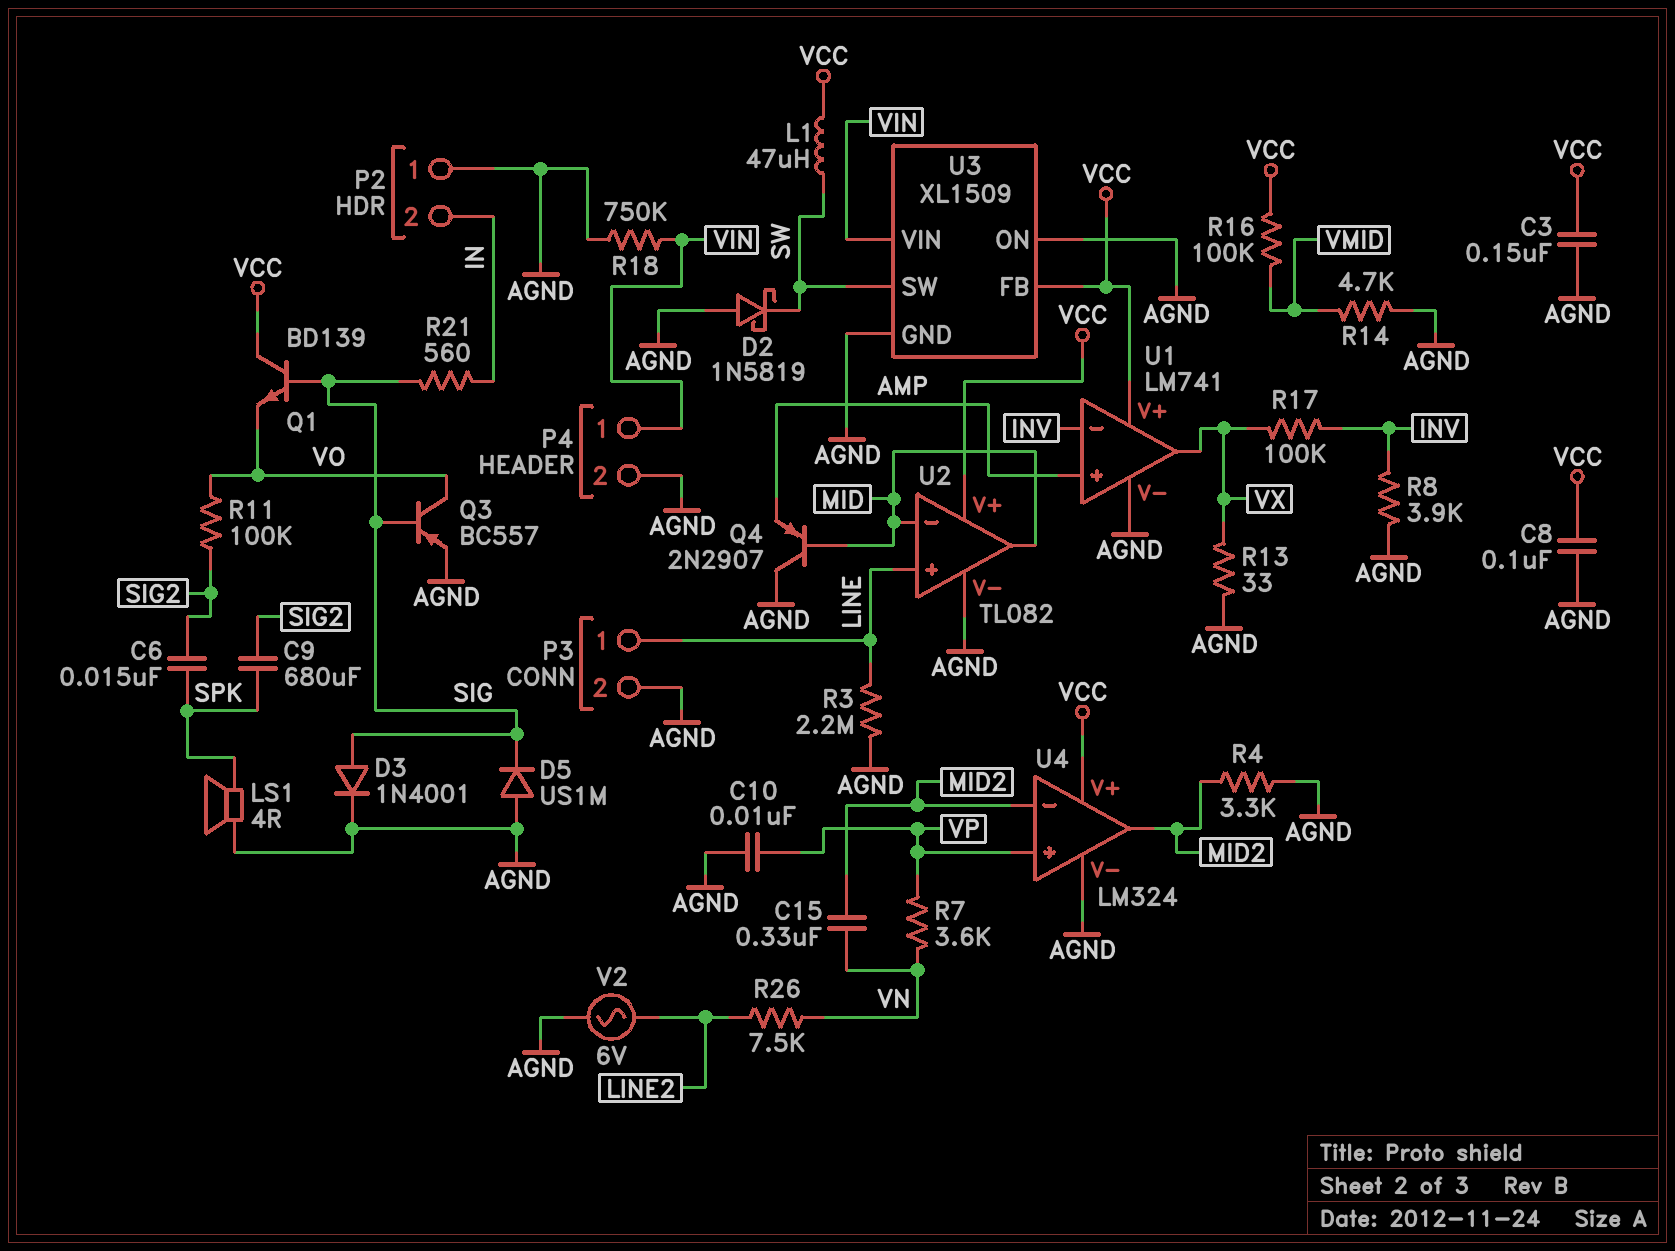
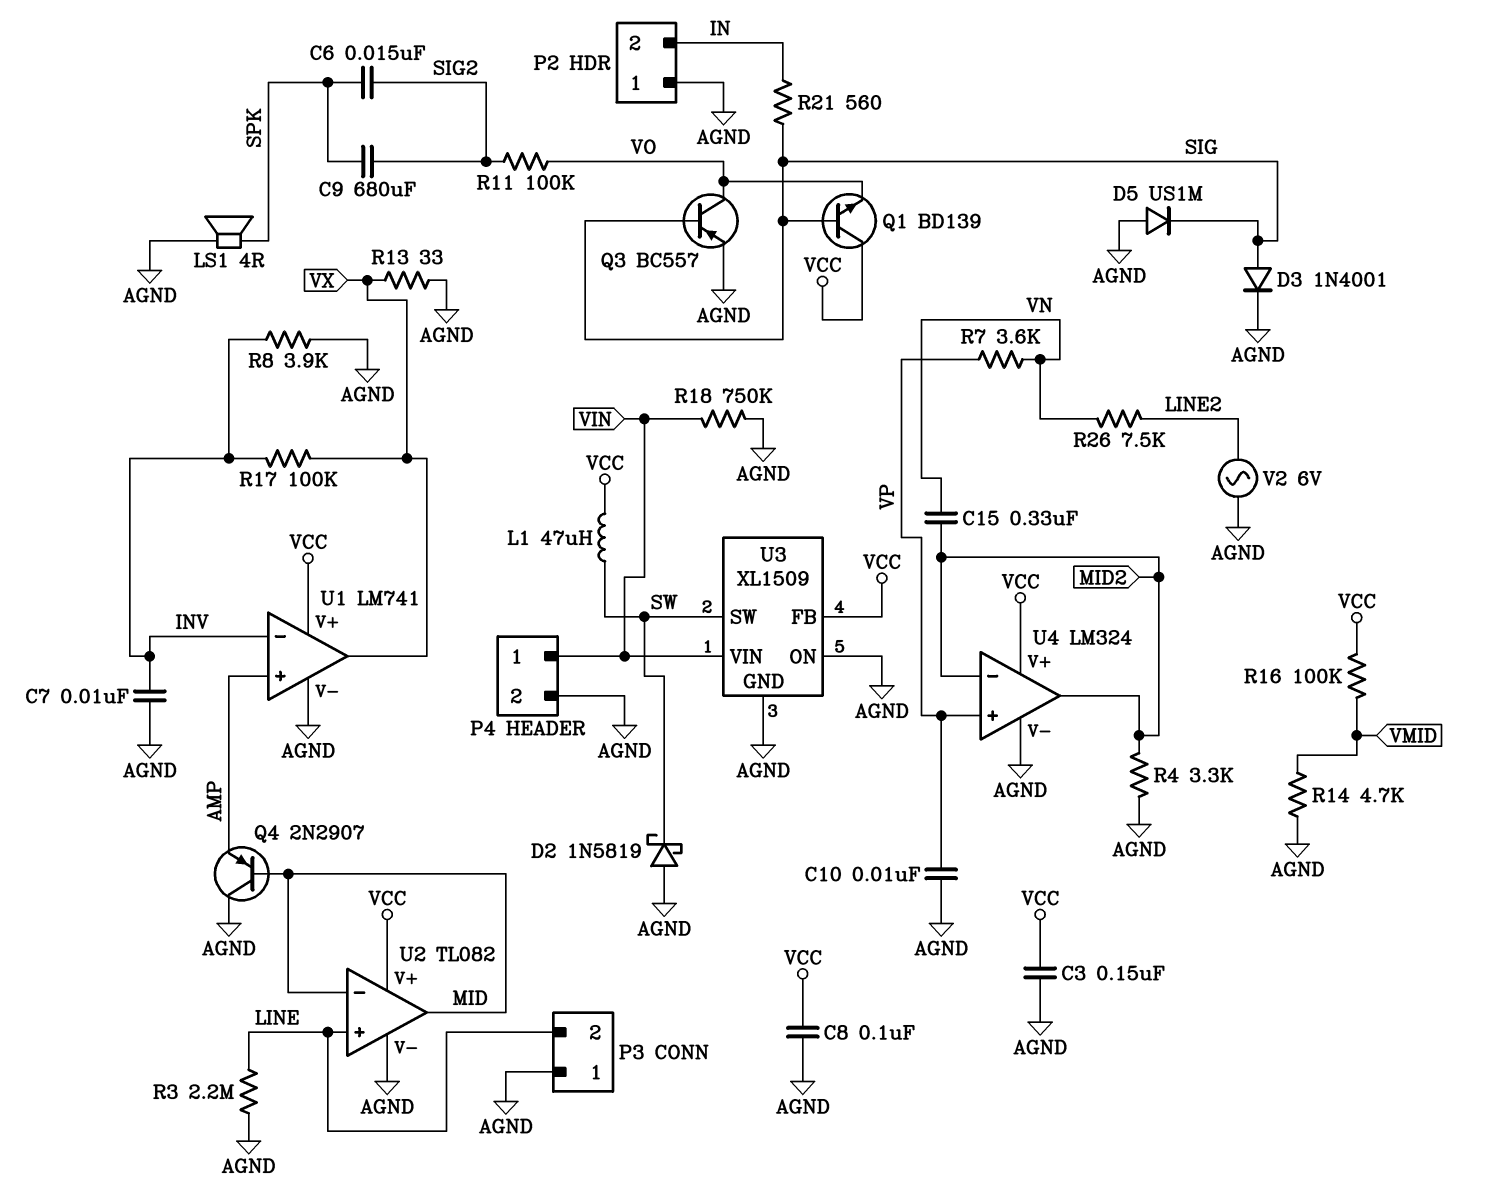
C7: none -> 10nF (AGND, INV)
P3 pin 1: LINE -> AGND
P3 pin 2: AGND -> LINE

